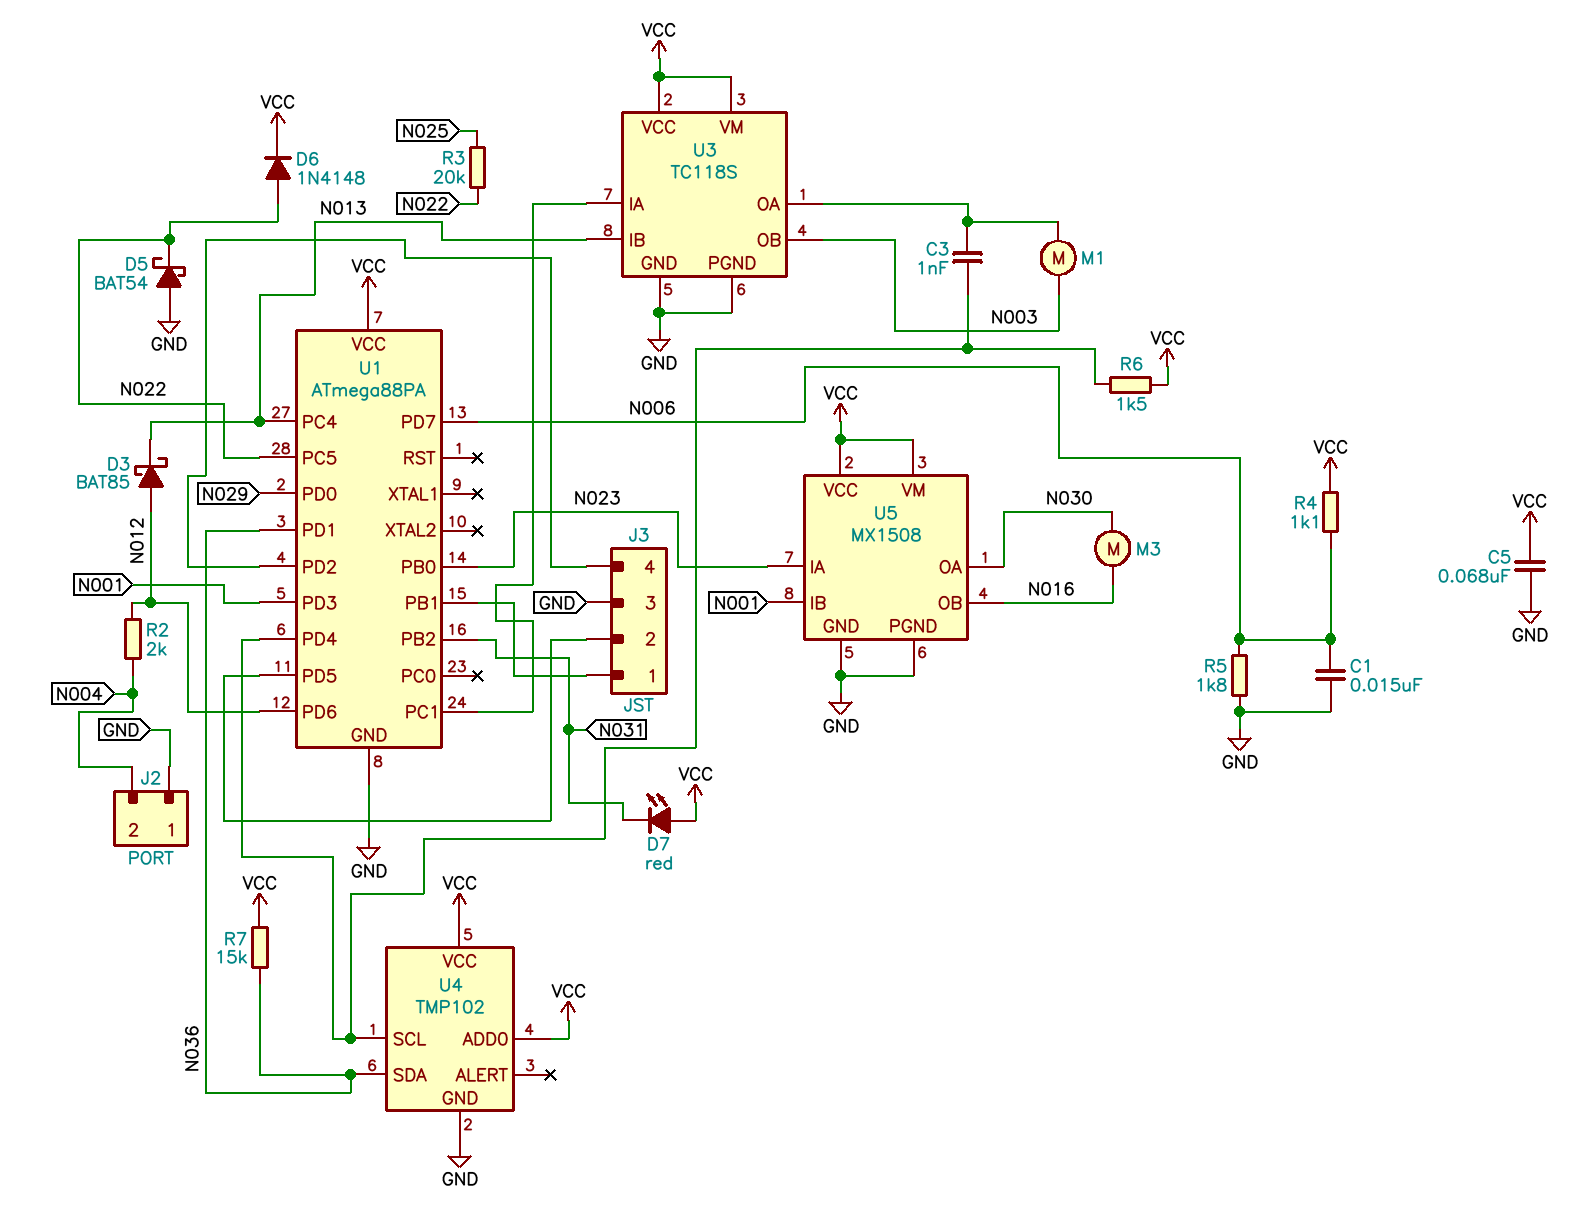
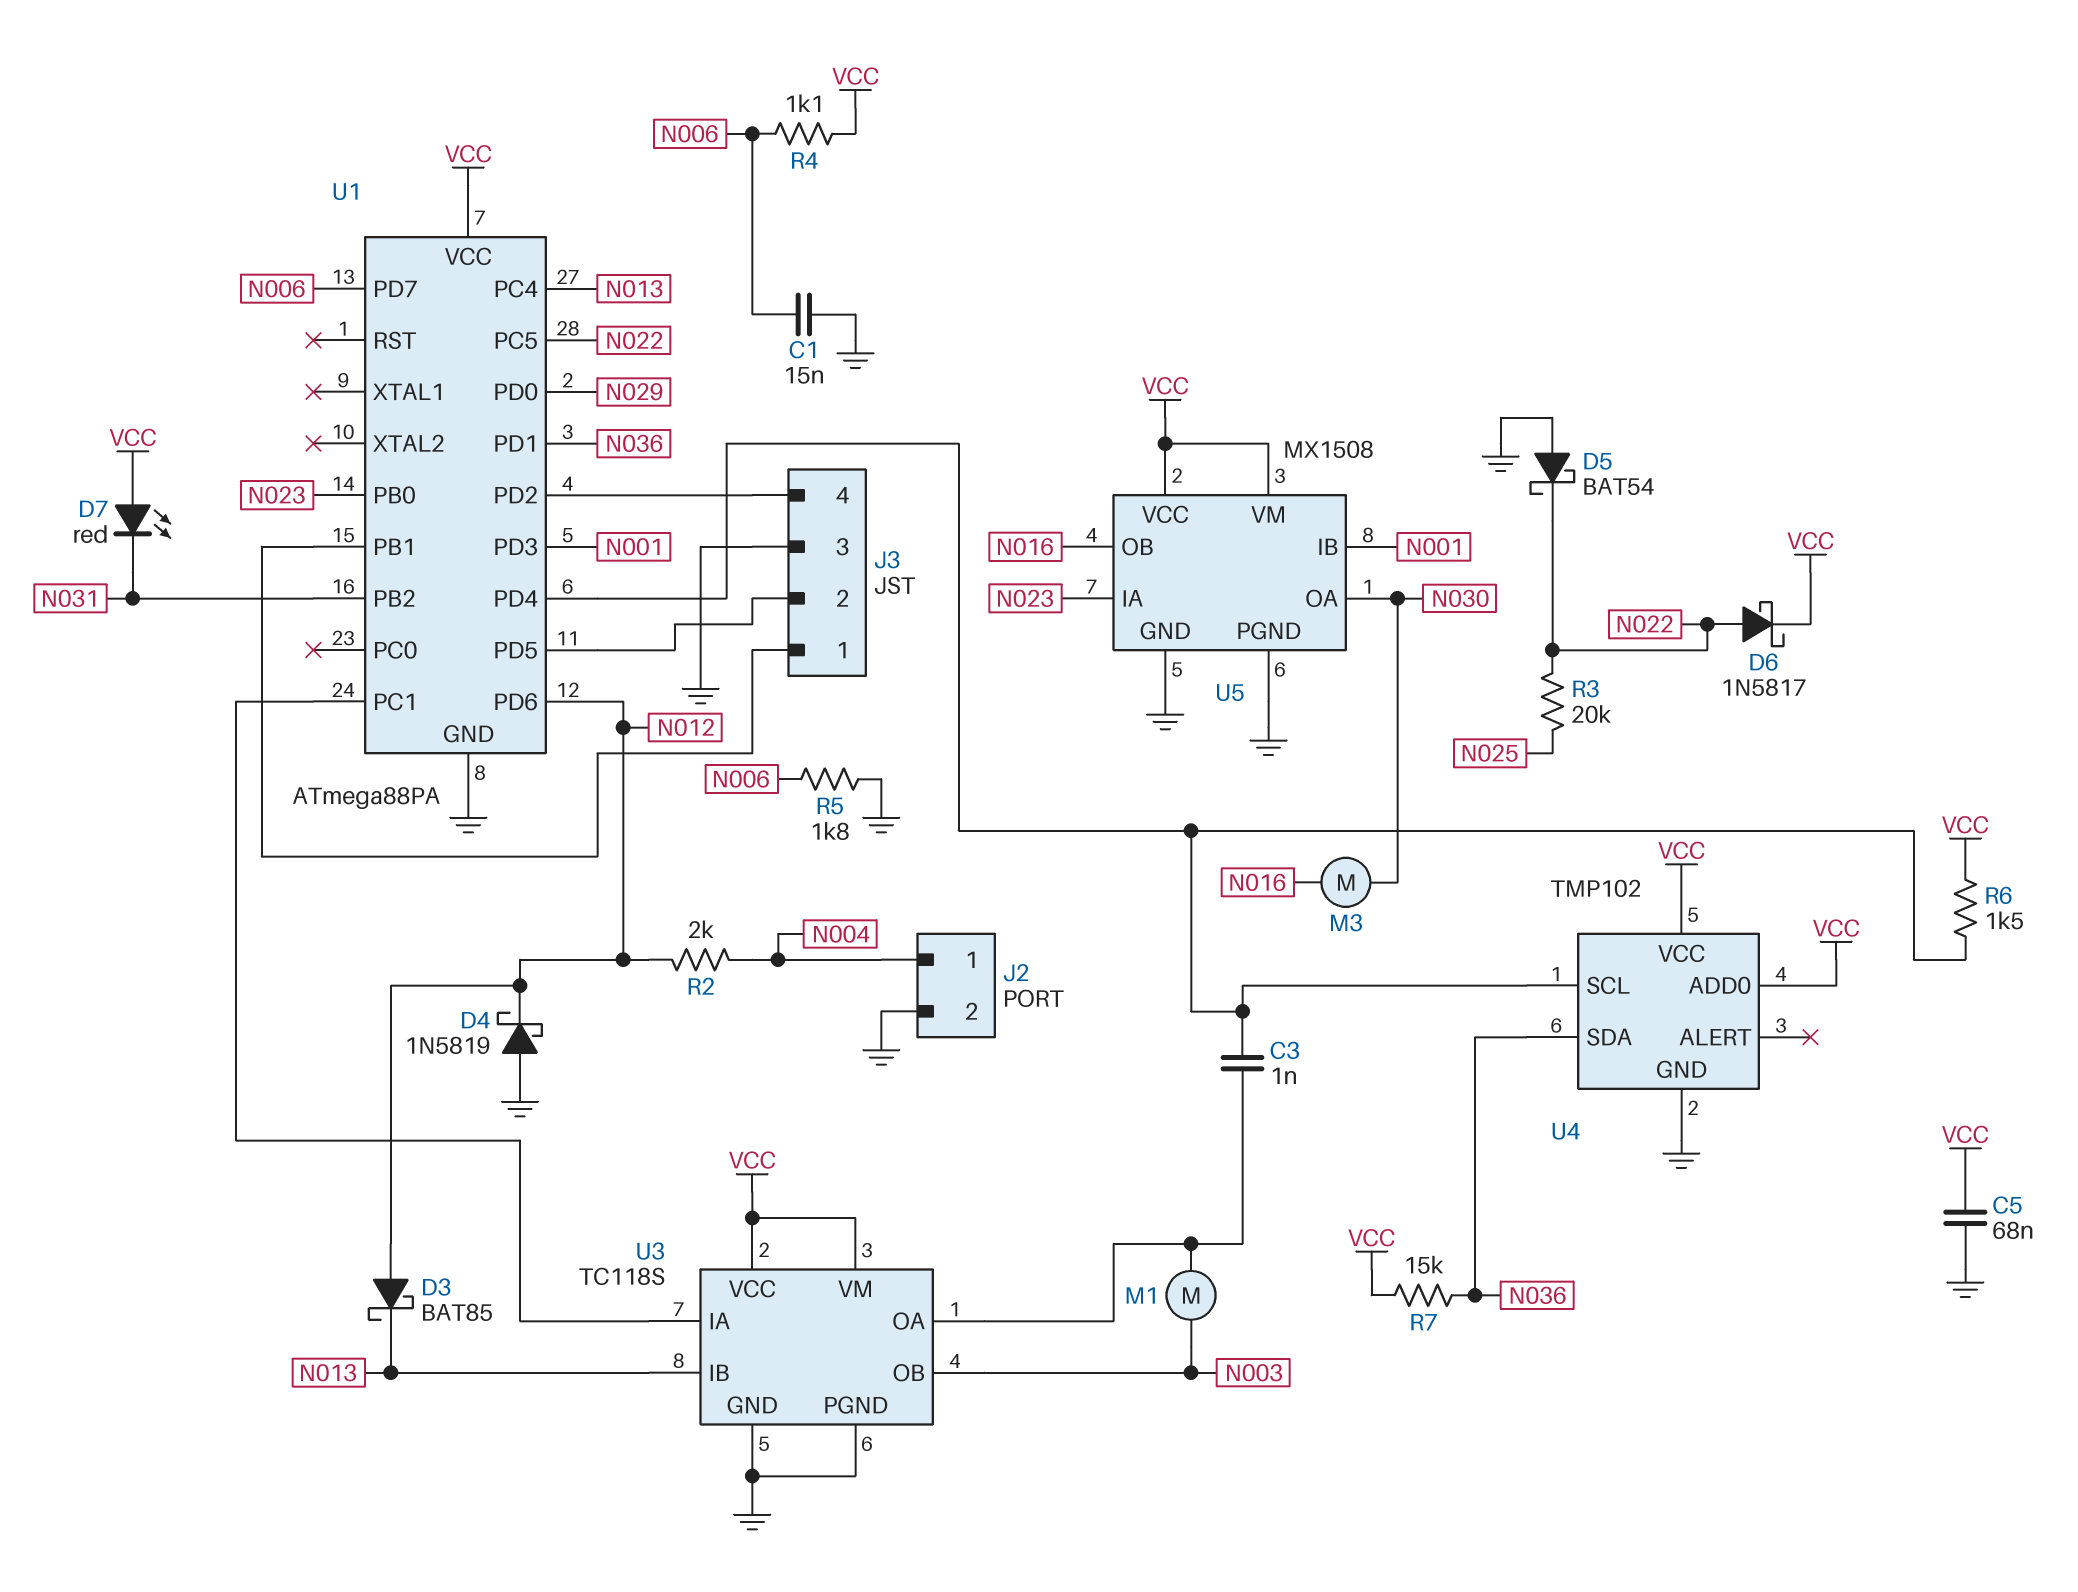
D4: none -> schottky 1N5819 (A GND, K N012)
D6: diode 1N4148 (A N022, K VCC) -> schottky 1N5817 (A N022, K VCC)
J2 pin 1: GND -> N004
J2 pin 2: N004 -> GND

